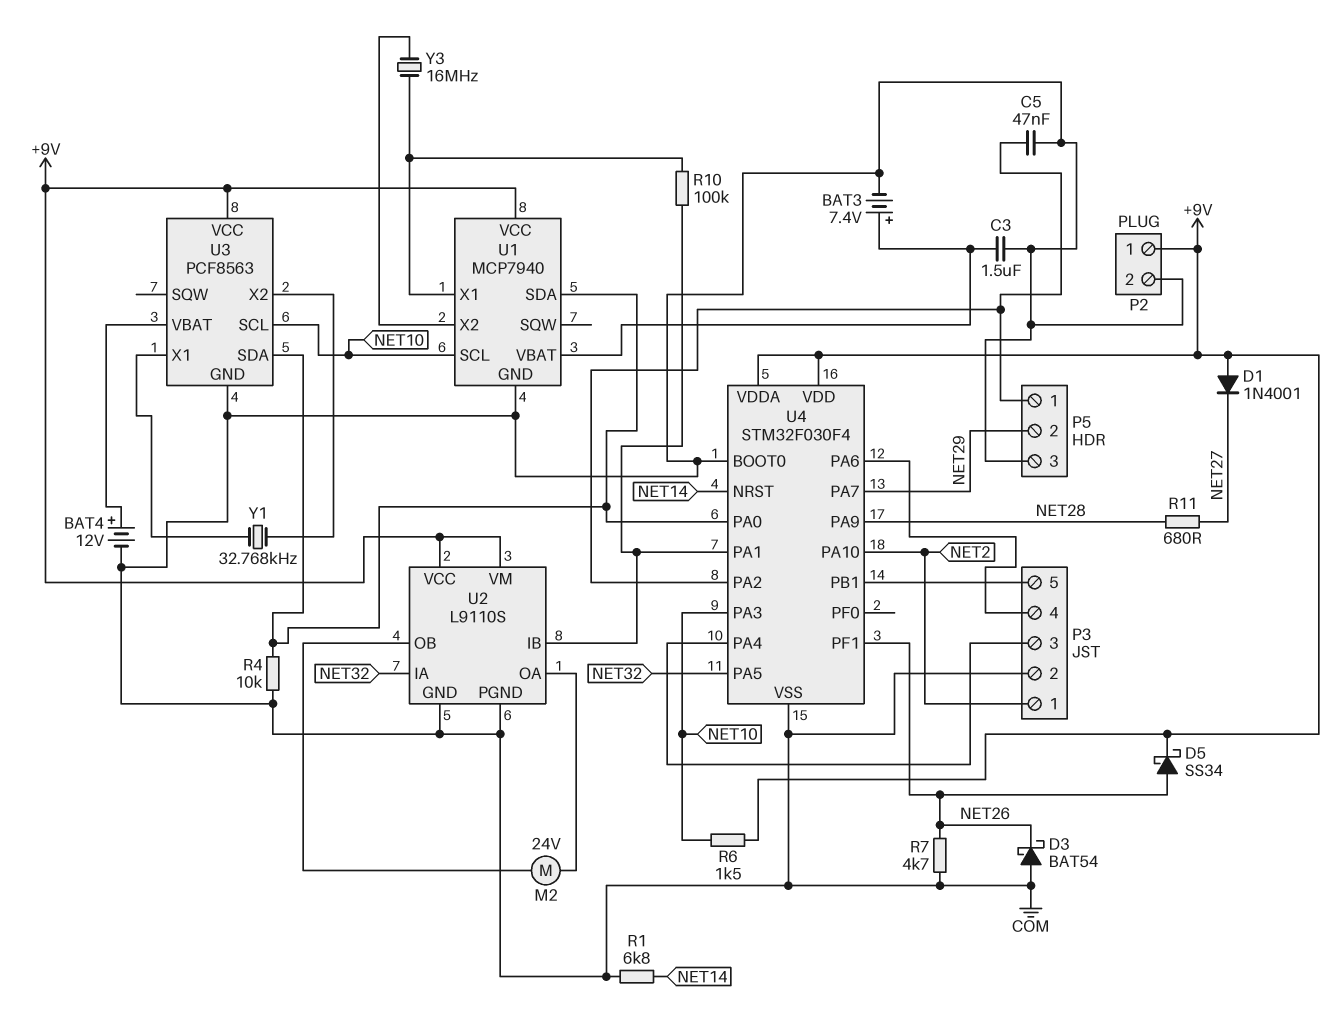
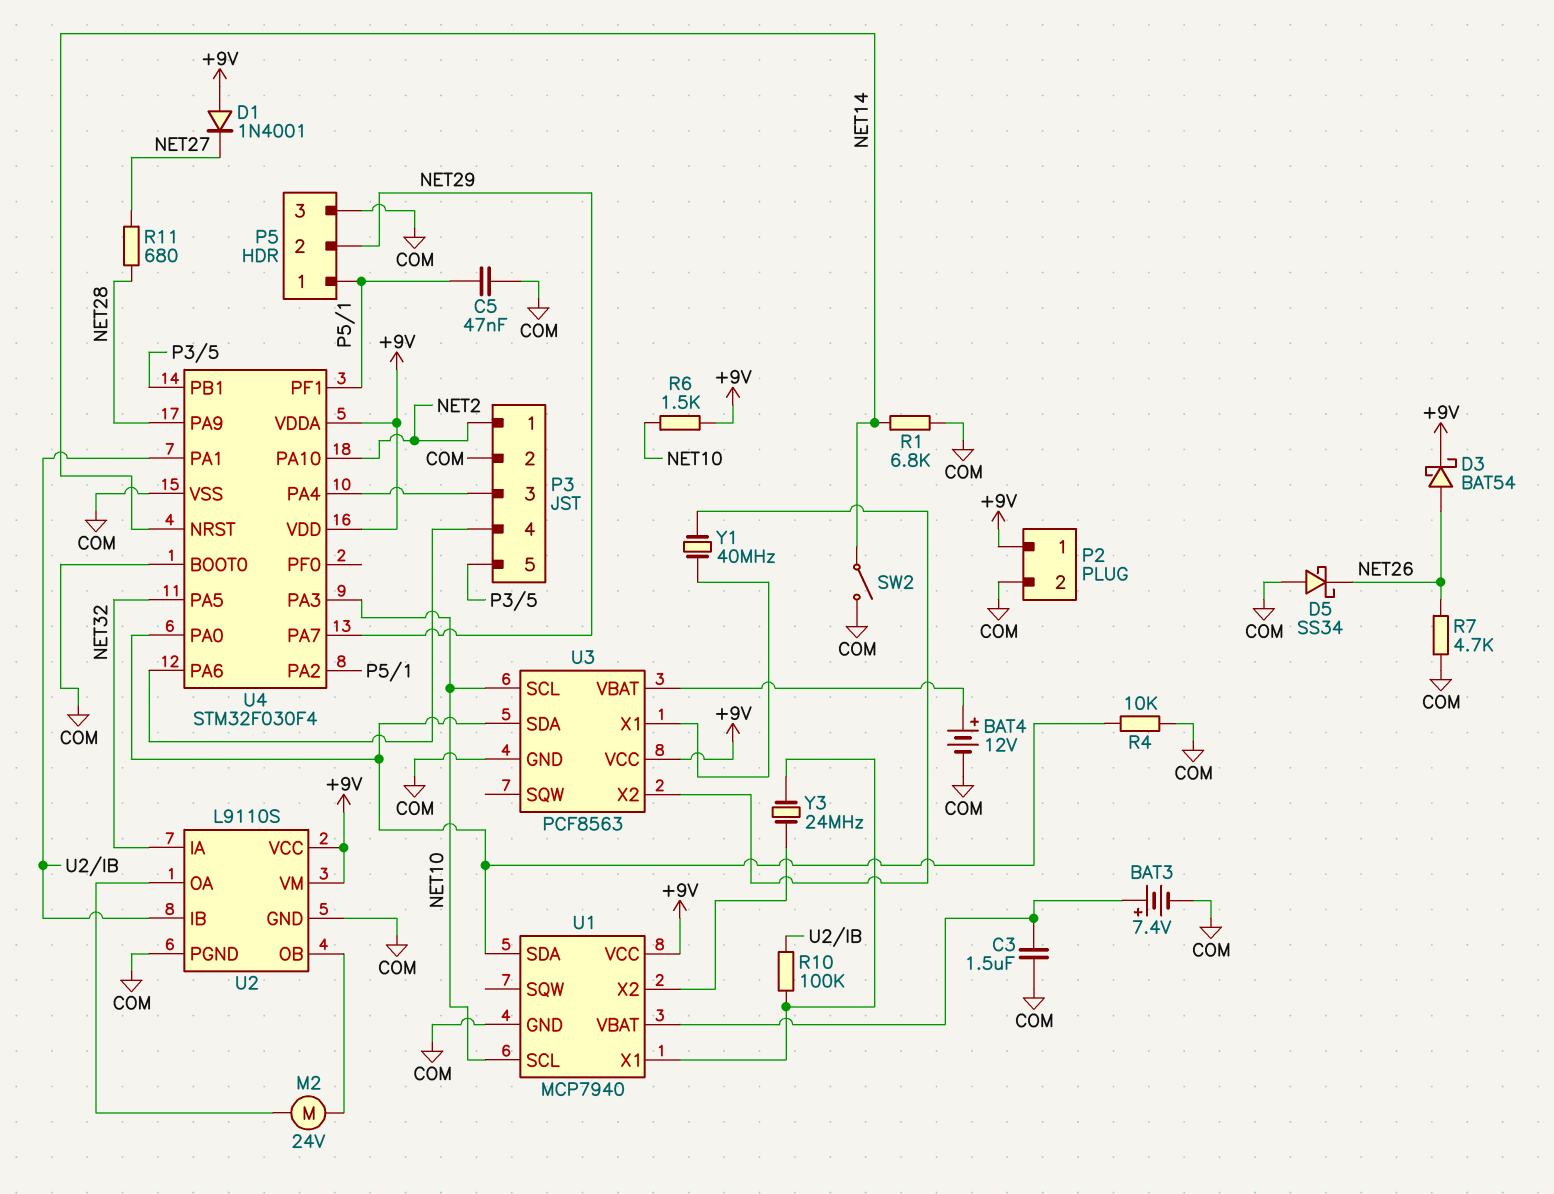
D3: schottky BAT54 (A COM, K NET26) -> schottky BAT54 (A NET26, K +9V)
D5: schottky SS34 (A NET26, K +9V) -> schottky SS34 (A COM, K NET26)
SW2: none -> switch (COM, NET14)
U4 pin PF1: NET26 -> P5/1
Y1: 32.768kHz (U3/X1, U3/X2) -> 40MHz (U3/X1, U3/X2)
Y3: 16MHz (U1/X1, U1/X2) -> 24MHz (U1/X1, U1/X2)

